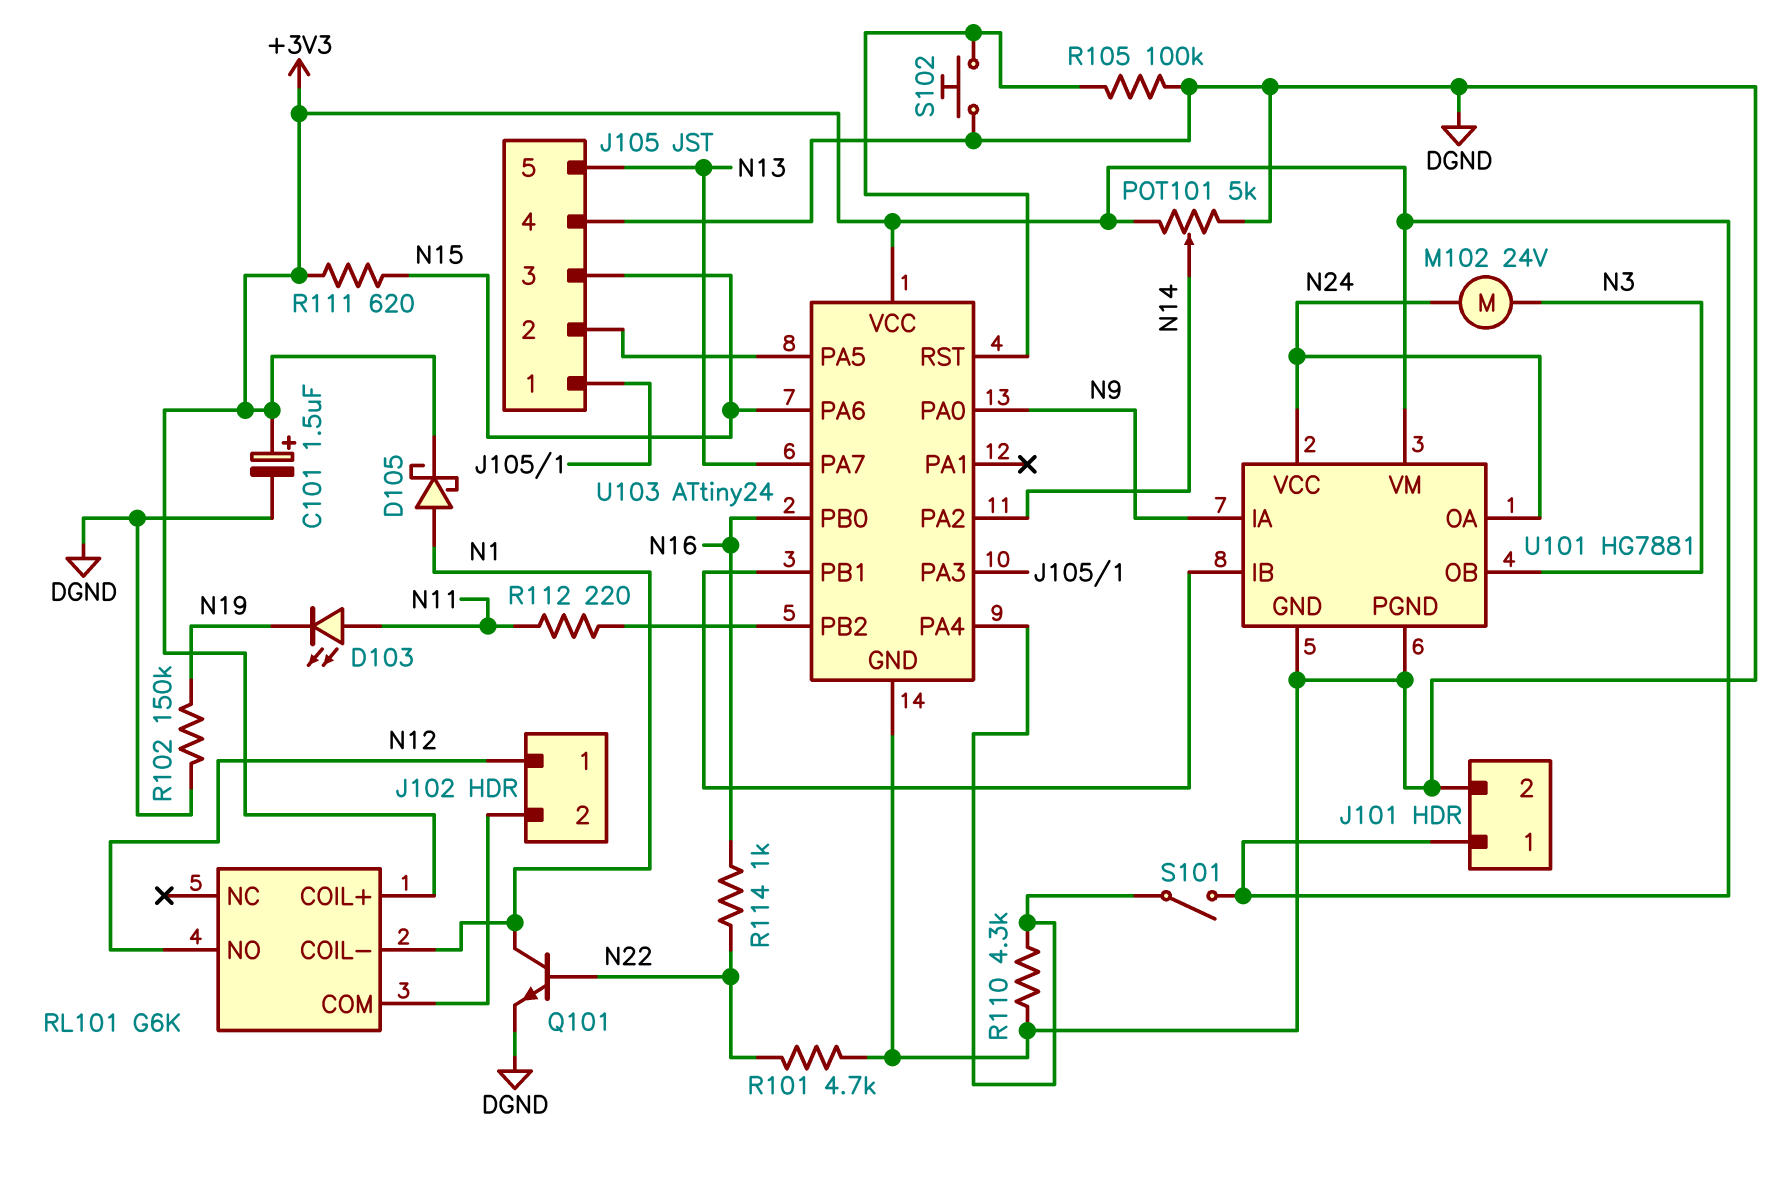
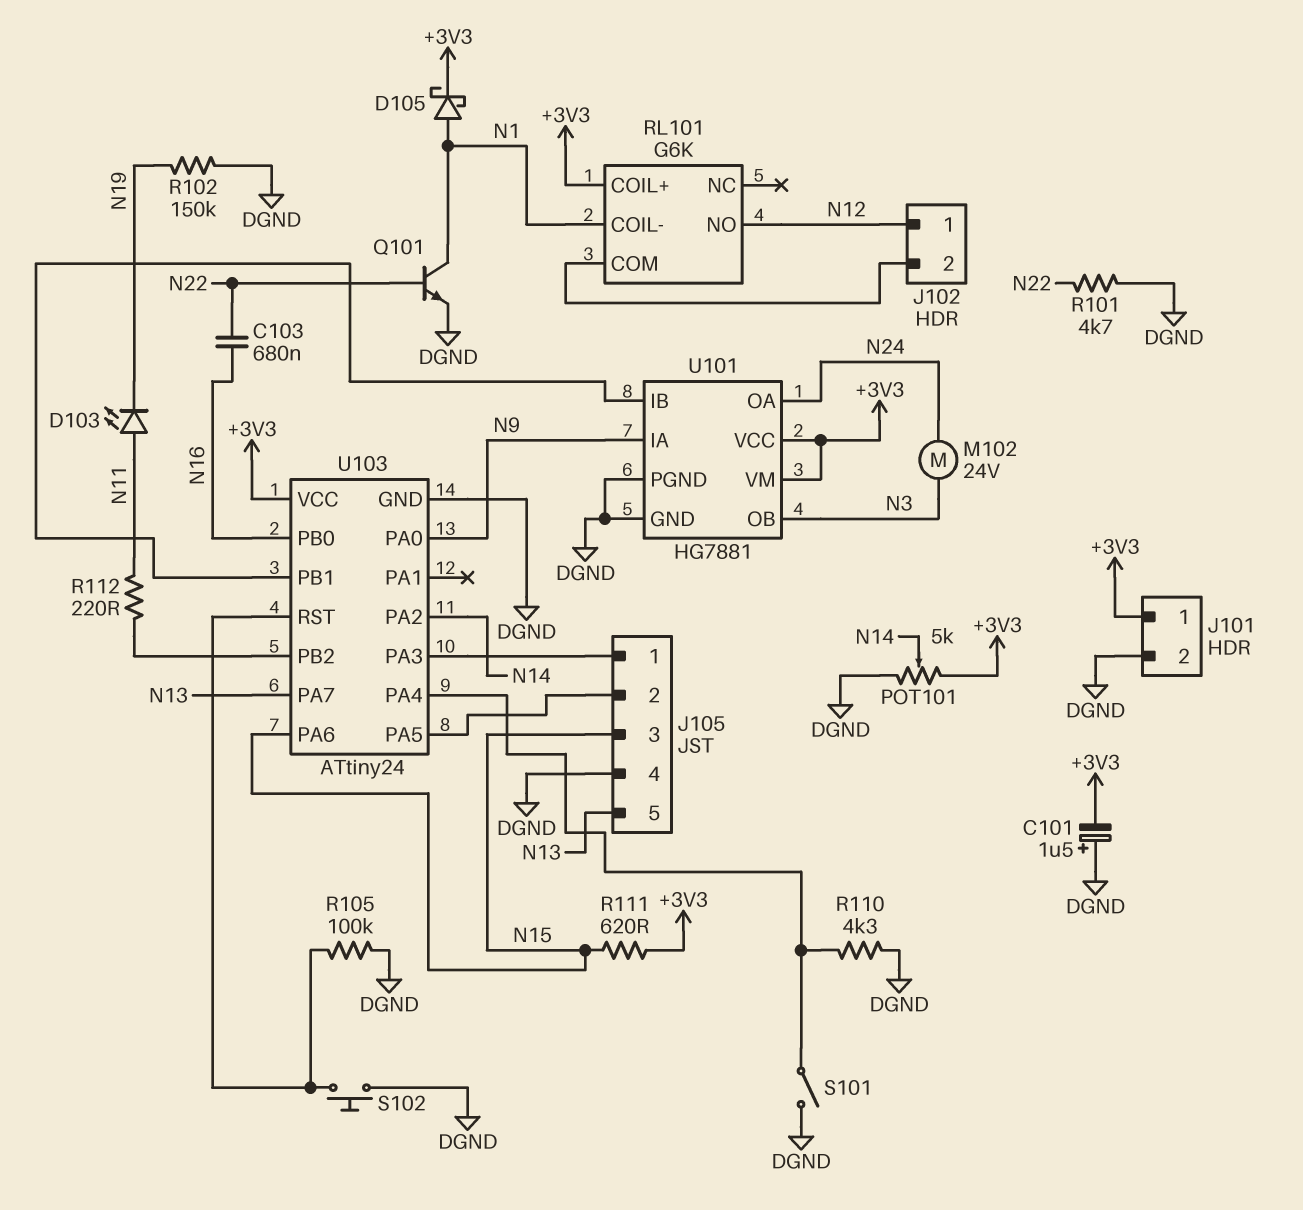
C101: 1.5uF (plus +3V3, minus DGND) -> 1.5uF (plus DGND, minus +3V3)
C103: none -> 680nF (N16, N22)
R114: 1k (N16, N22) -> none
S101: switch (+3V3, U103/PA4) -> switch (DGND, U103/PA4)
U101 pin VCC: N24 -> +3V3

